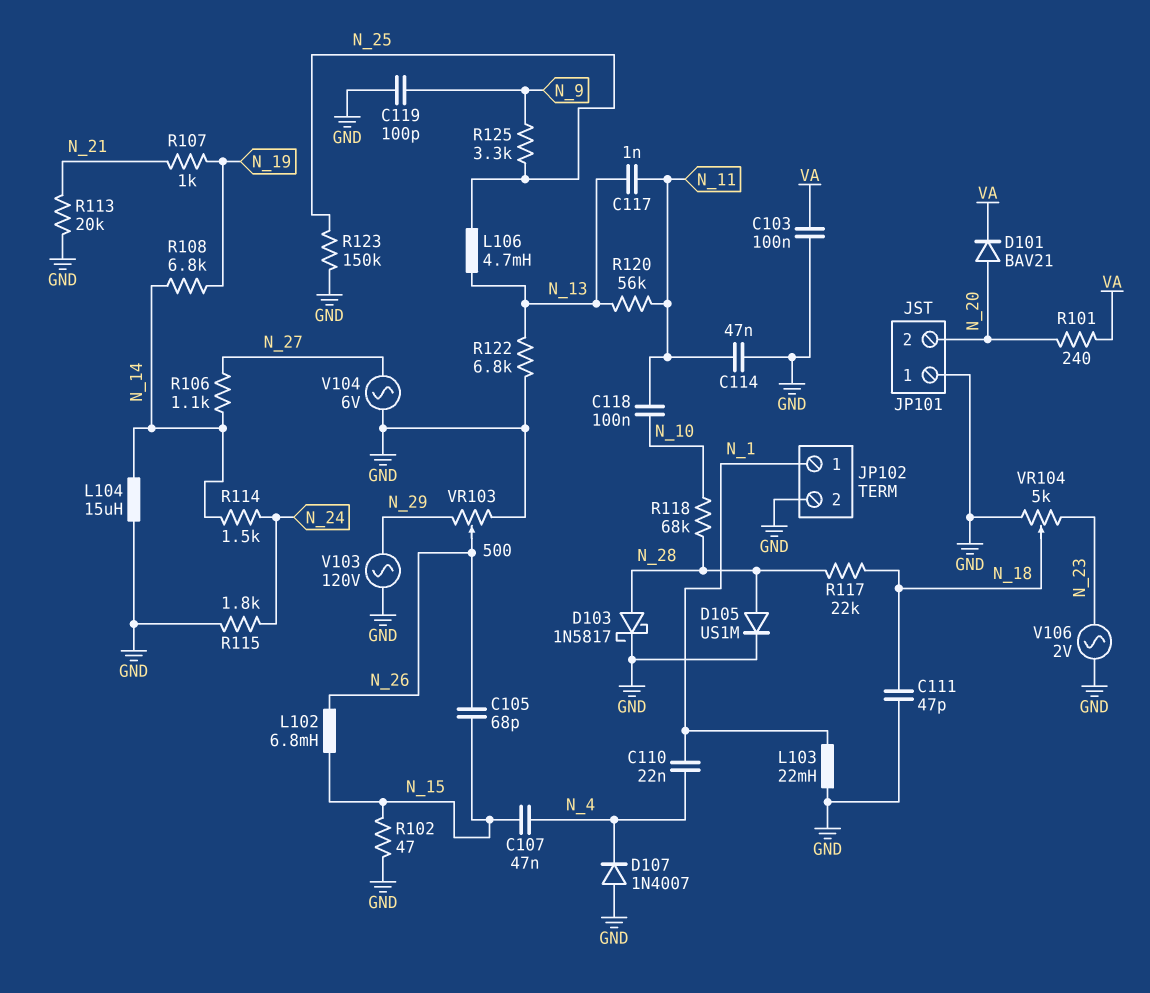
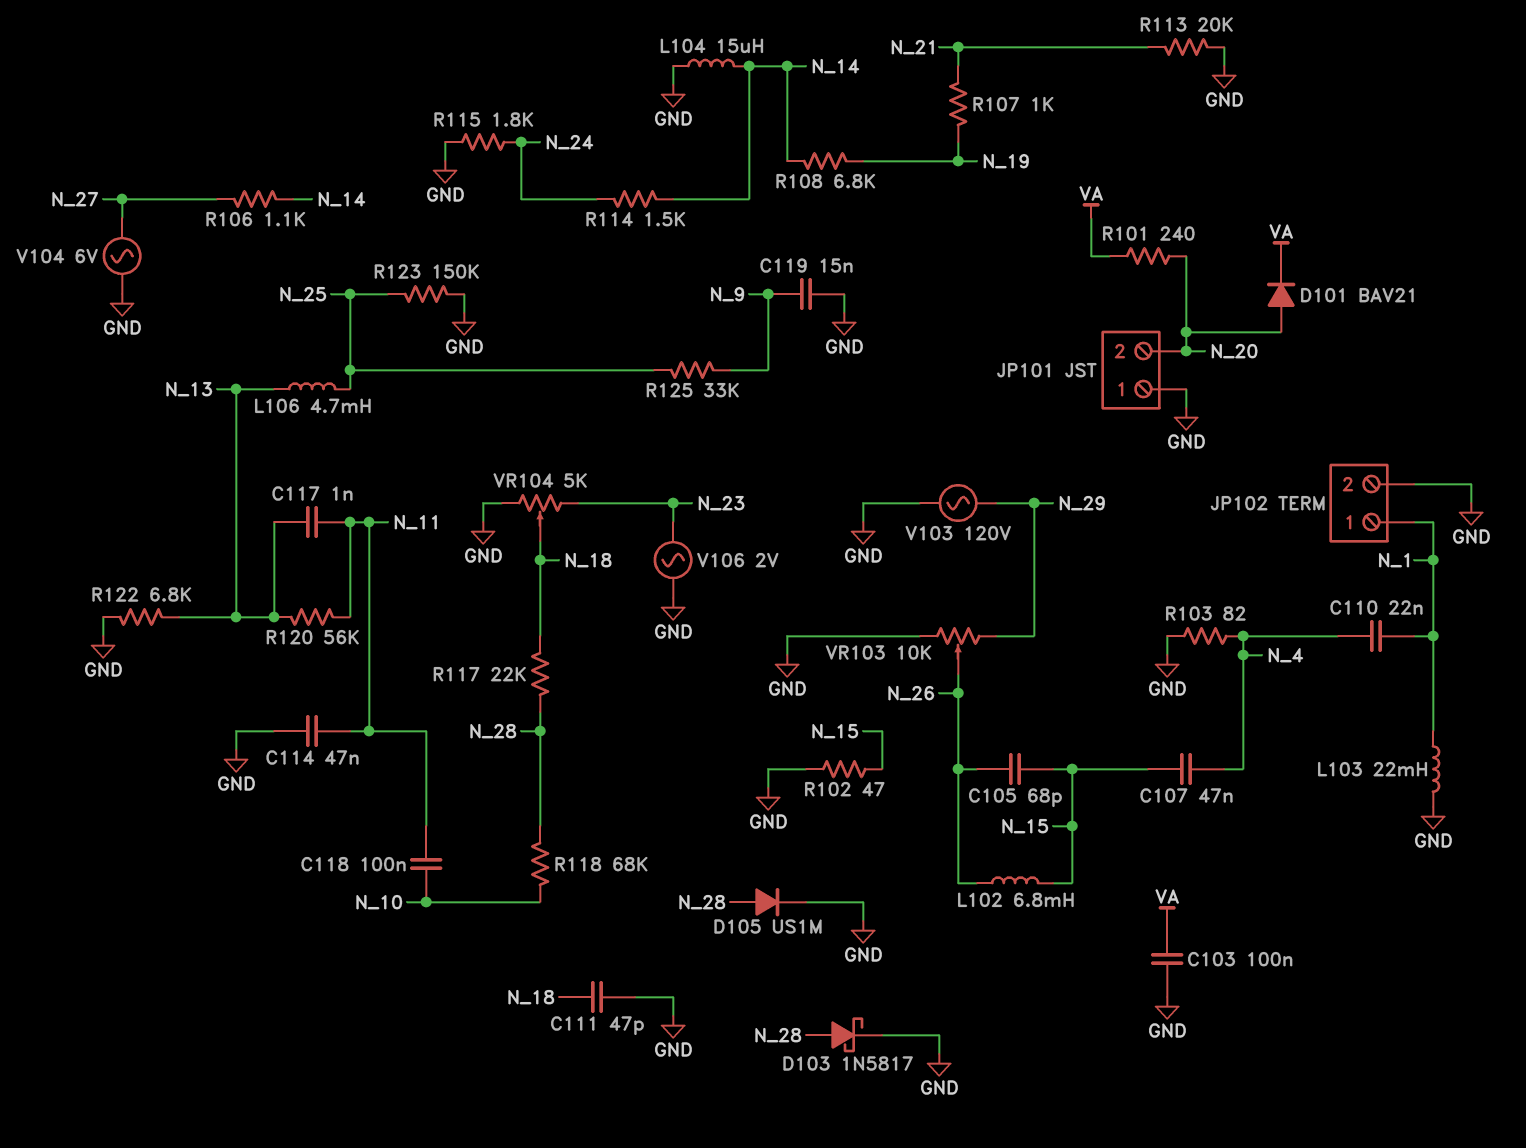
C119: 100pF (GND, N_9) -> 15nF (GND, N_9)
D107: diode 1N4007 (A GND, K N_4) -> none
R103: none -> 82 (GND, N_4)
R125: 3.3k (N_9, N_25) -> 33k (N_9, N_25)
VR103: 500 (GND, N_29, wiper N_26) -> 10k (GND, N_29, wiper N_26)

